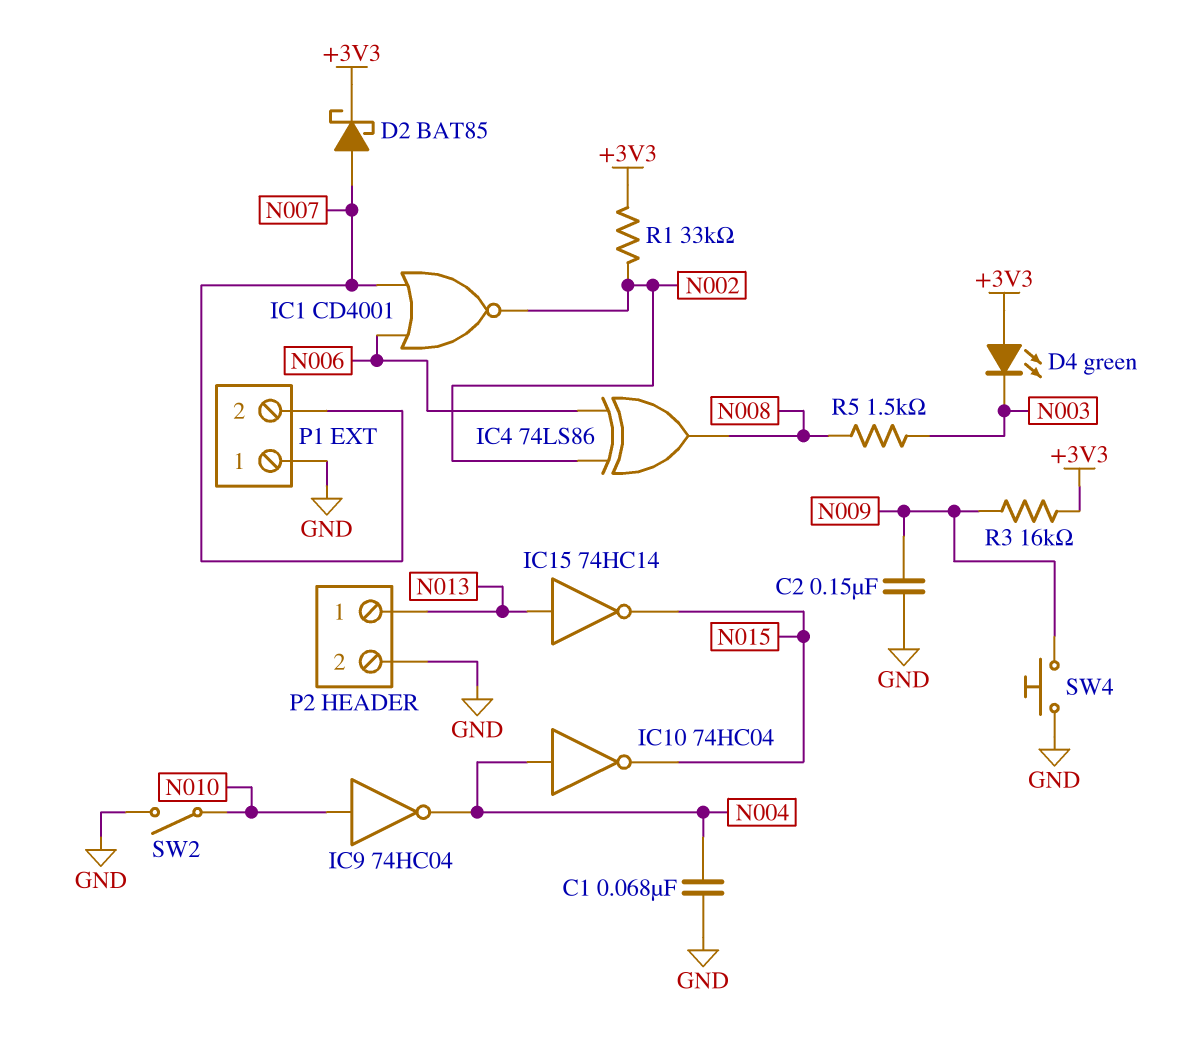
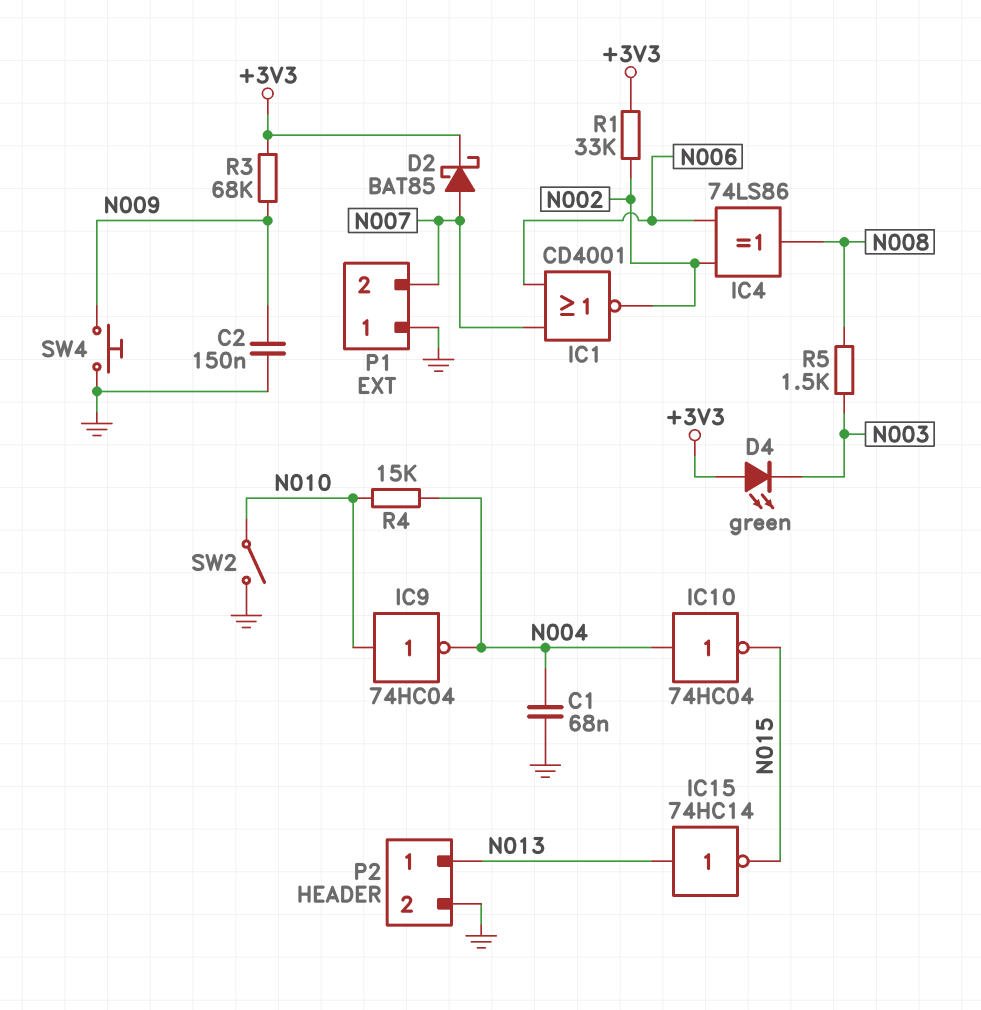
R3: 16k (+3V3, N009) -> 68k (+3V3, N009)
R4: none -> 15k (N004, N010)

